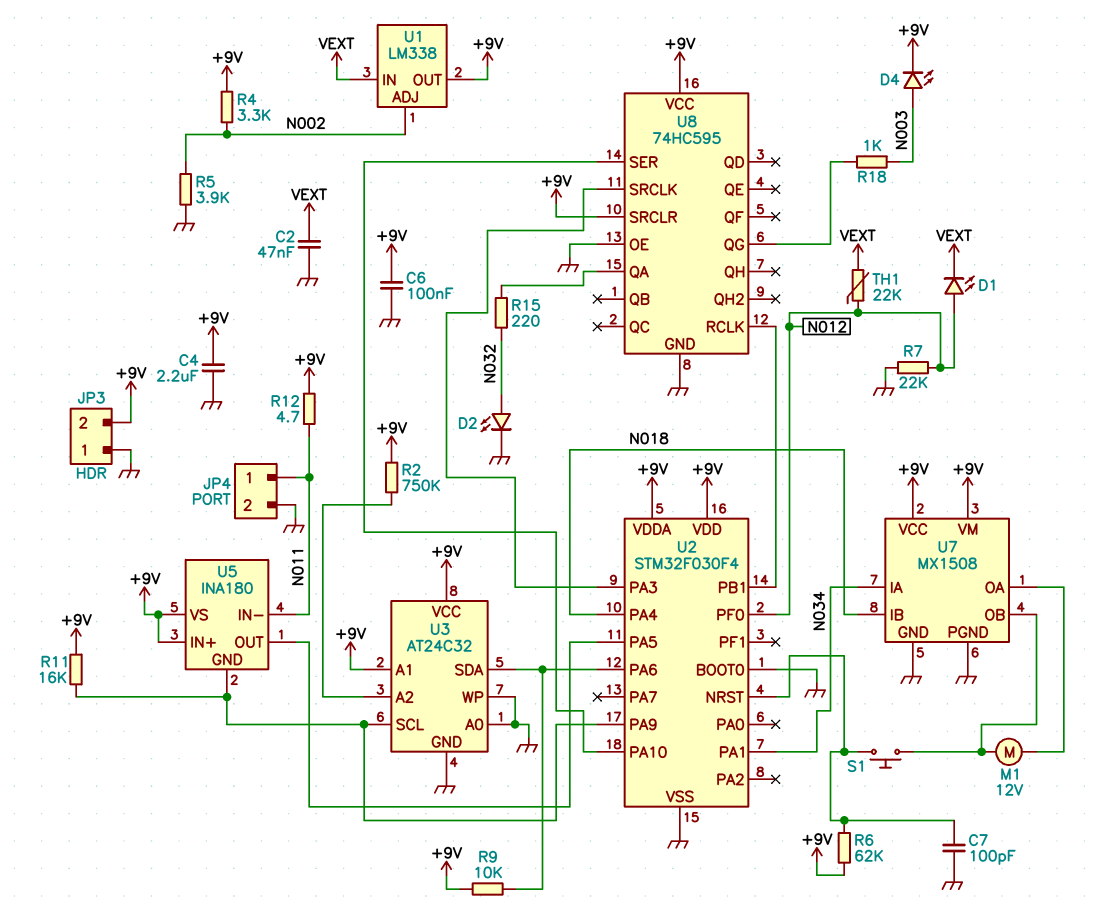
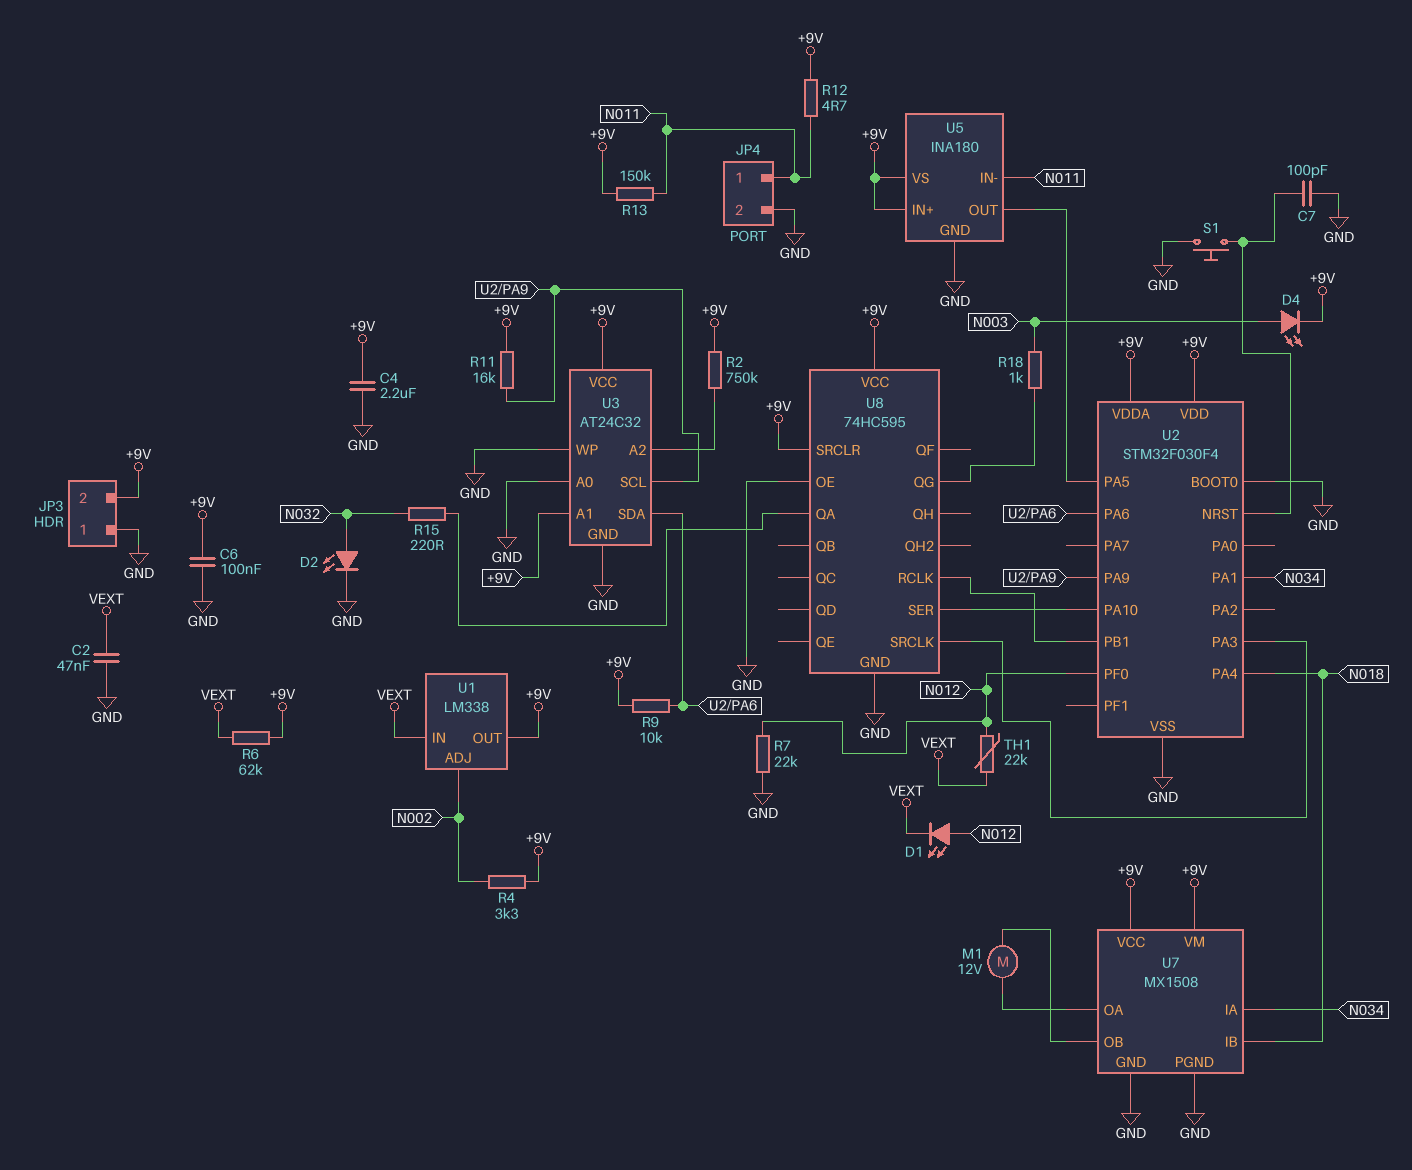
R5: 3.9k (GND, N002) -> none
R6: 62k (+9V, U2/NRST) -> 62k (+9V, VEXT)
R13: none -> 150k (+9V, N011)
S1: button (U2/NRST, U7/OB) -> button (GND, U2/NRST)
U5 pin GND: U2/PA9 -> GND

